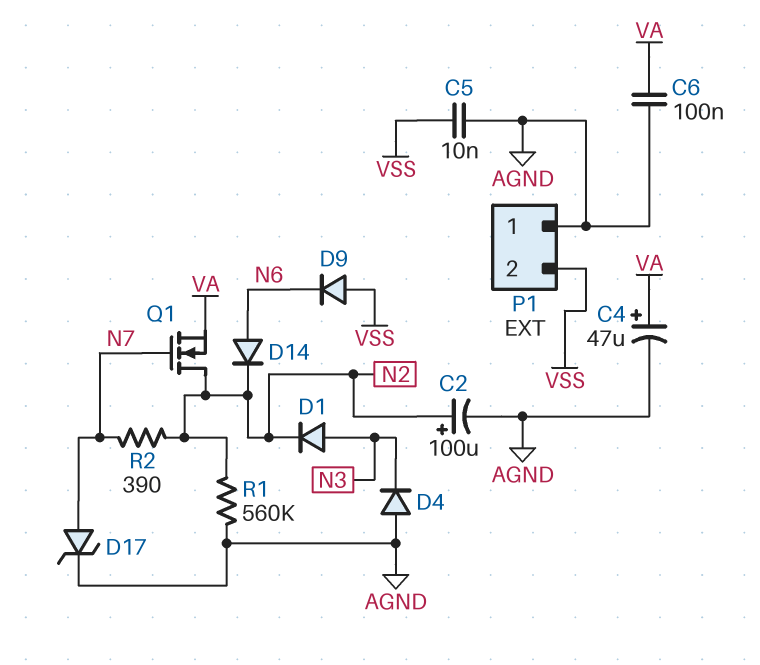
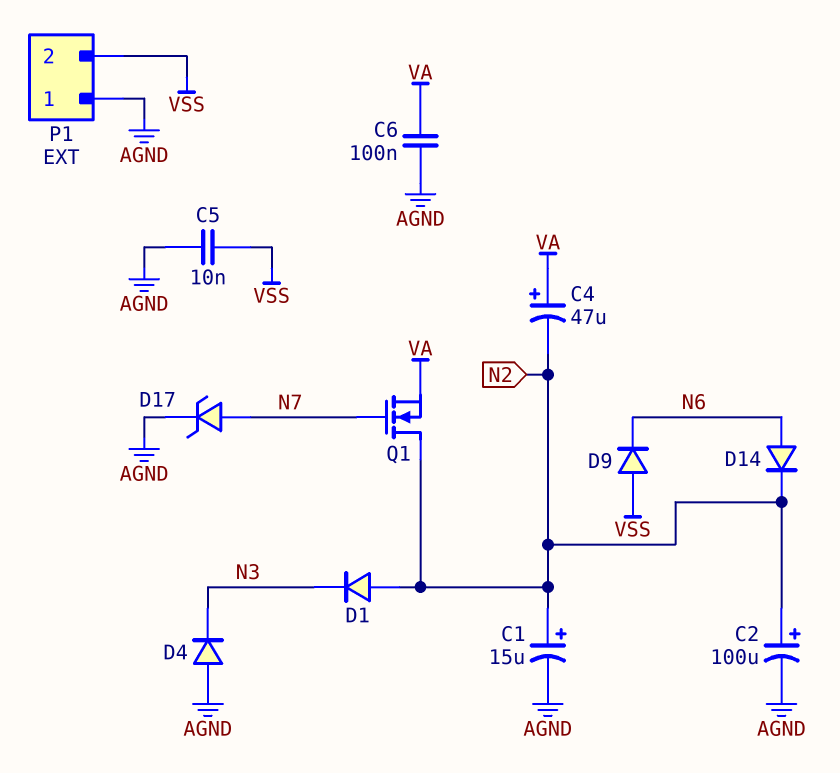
C1: none -> 15uF (plus N2, minus AGND)
C4: 47uF (plus VA, minus AGND) -> 47uF (plus VA, minus N2)
D1: diode (A N3, K N2) -> diode (A N2, K N3)
R1: 560k (AGND, N2) -> none
R2: 390 (N2, N7) -> none

